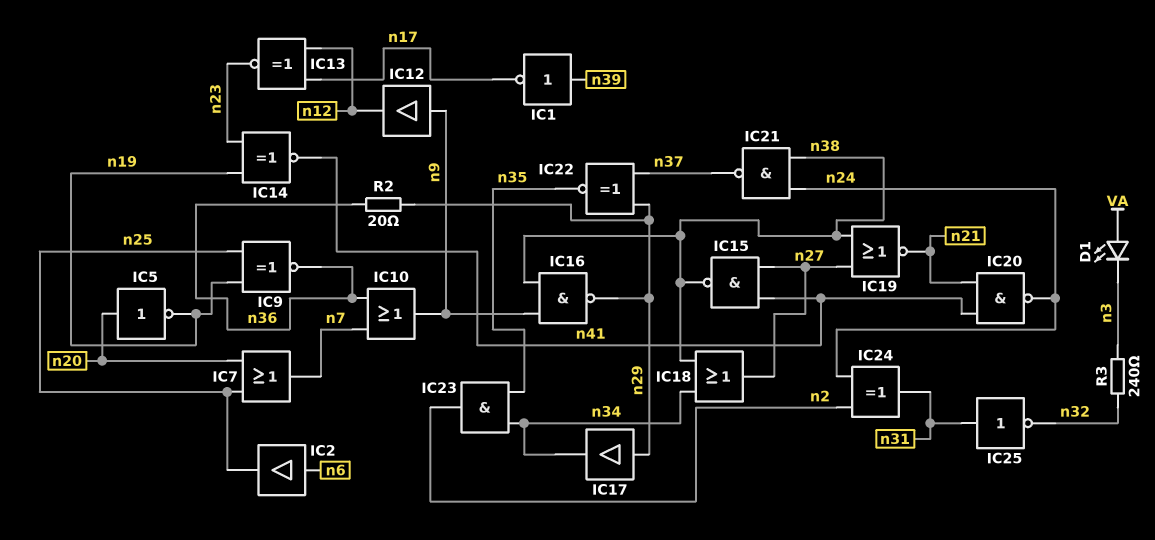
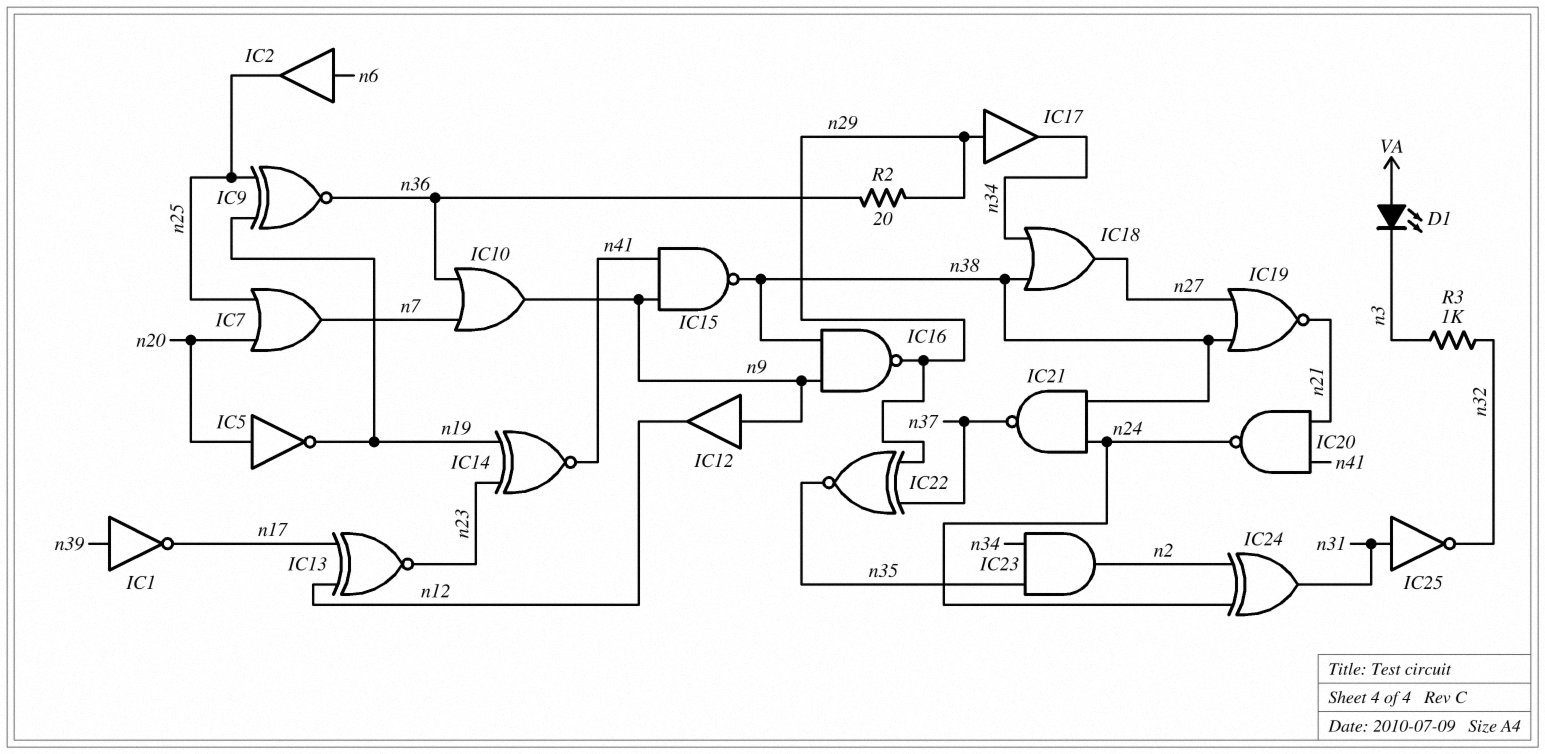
IC15: NAND (in n27, in n41, out n38) -> NAND (in n9, in n41, out n38)
R3: 240 (n3, n32) -> 1k (n3, n32)

